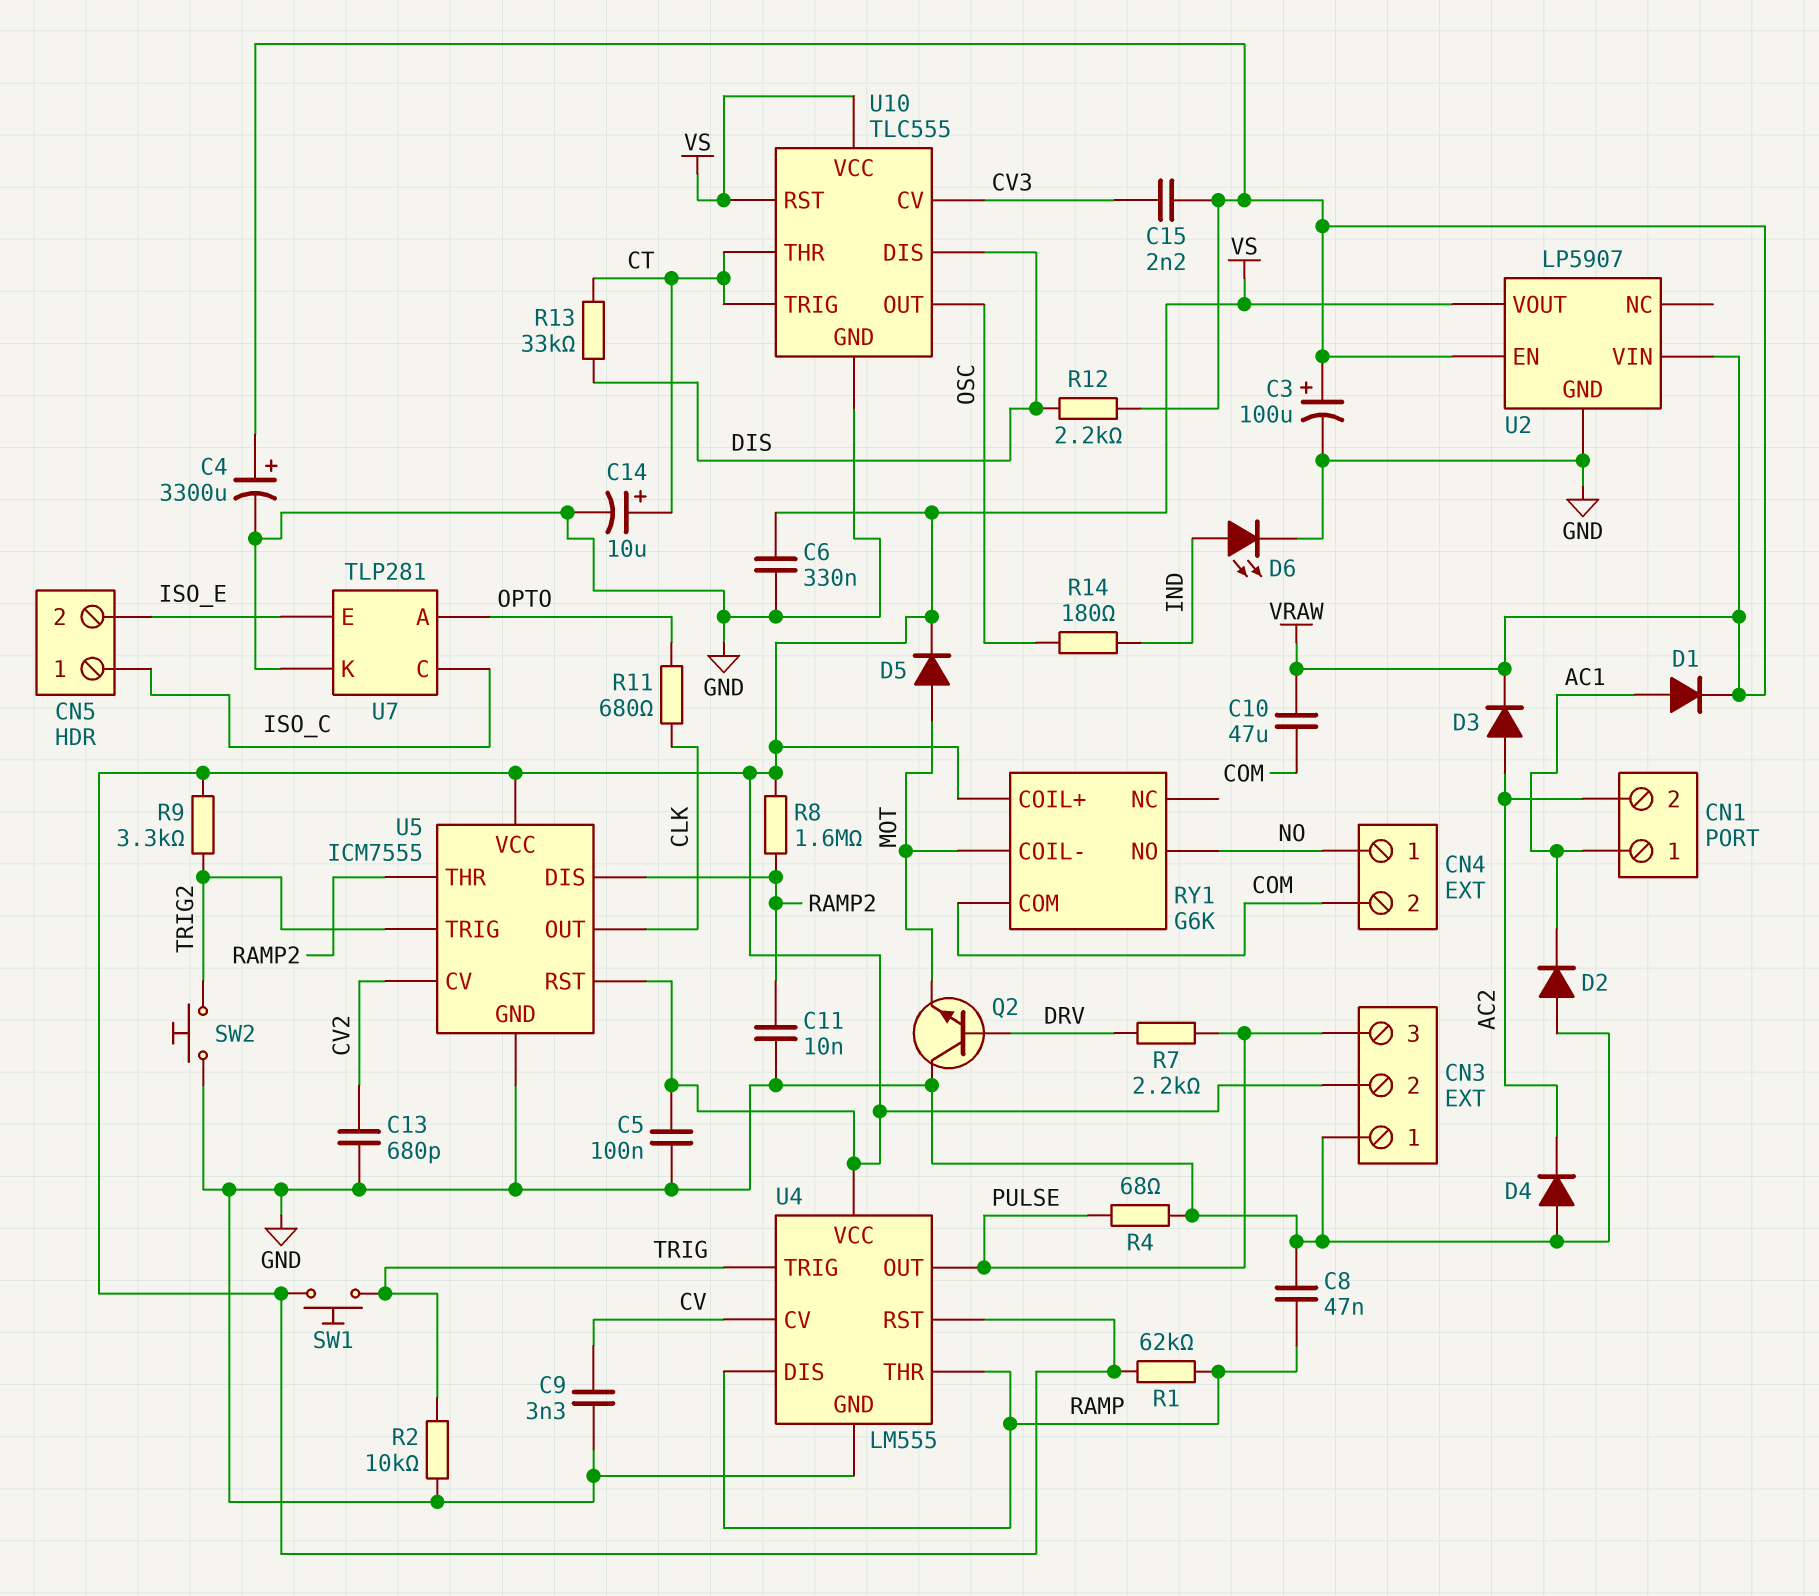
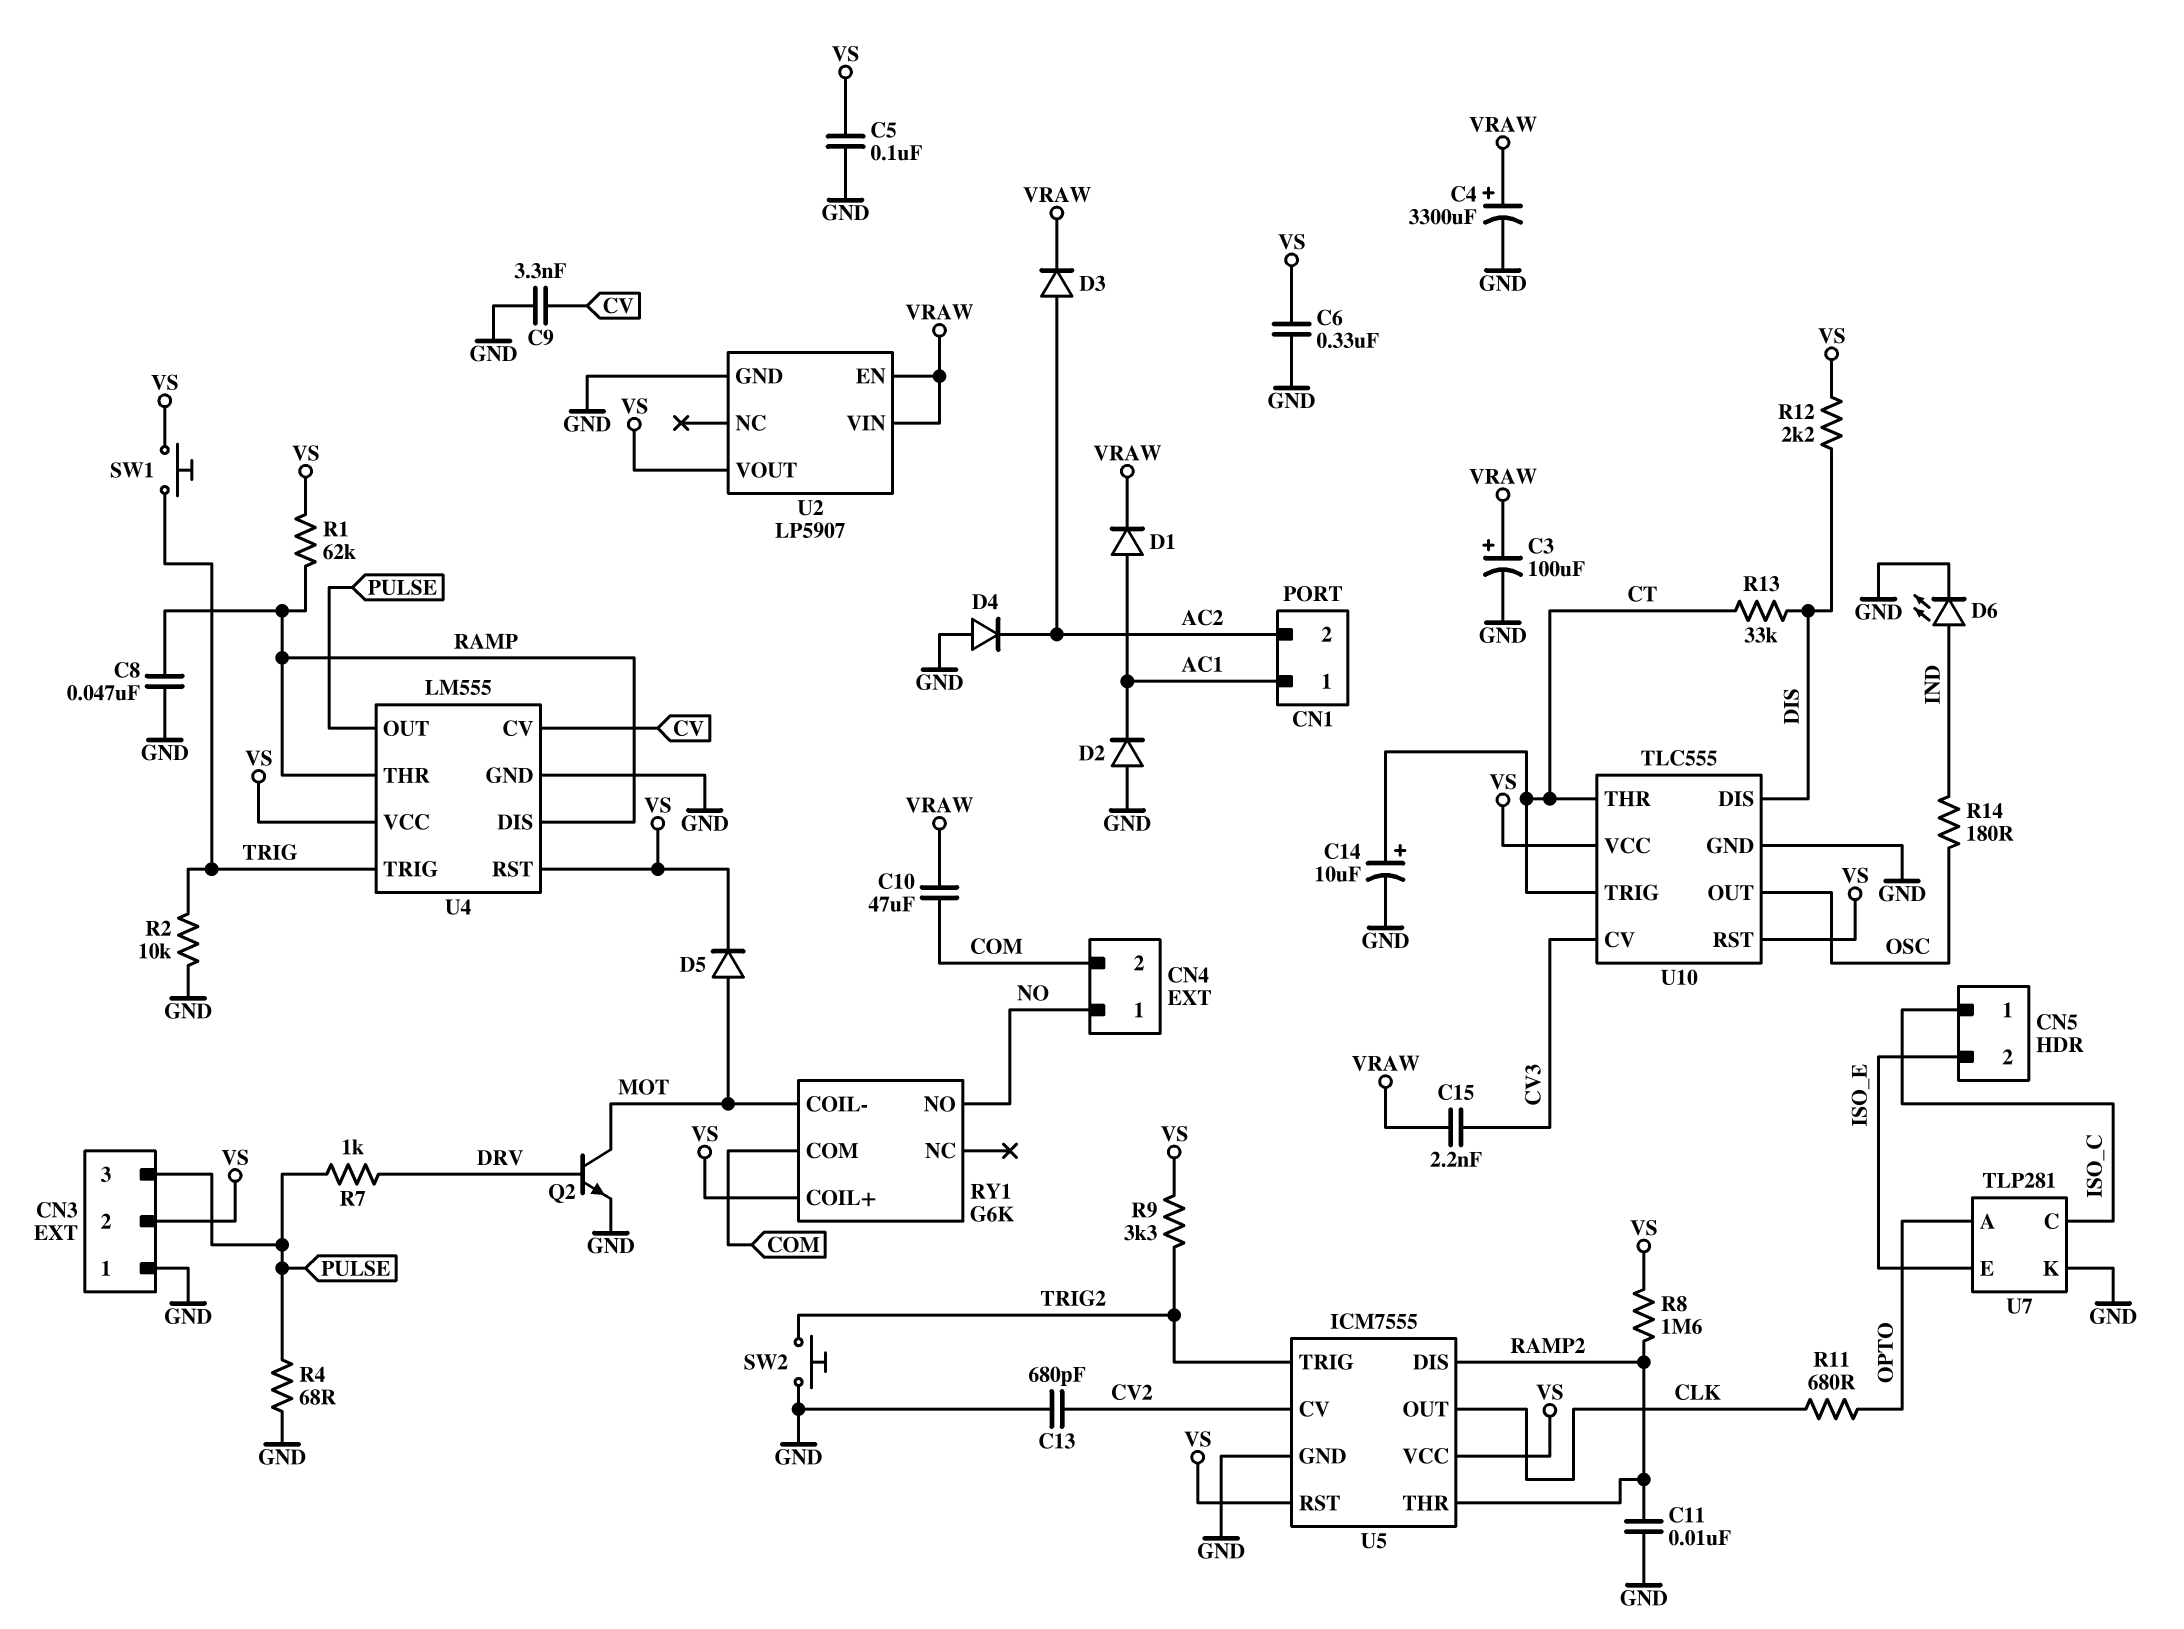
Q2: NPN (B DRV, C GND, E MOT) -> NPN (B DRV, C MOT, E GND)
R7: 2.2k (DRV, PULSE) -> 1k (DRV, PULSE)
R12: 2.2k (DIS, VRAW) -> 2.2k (DIS, VS)

